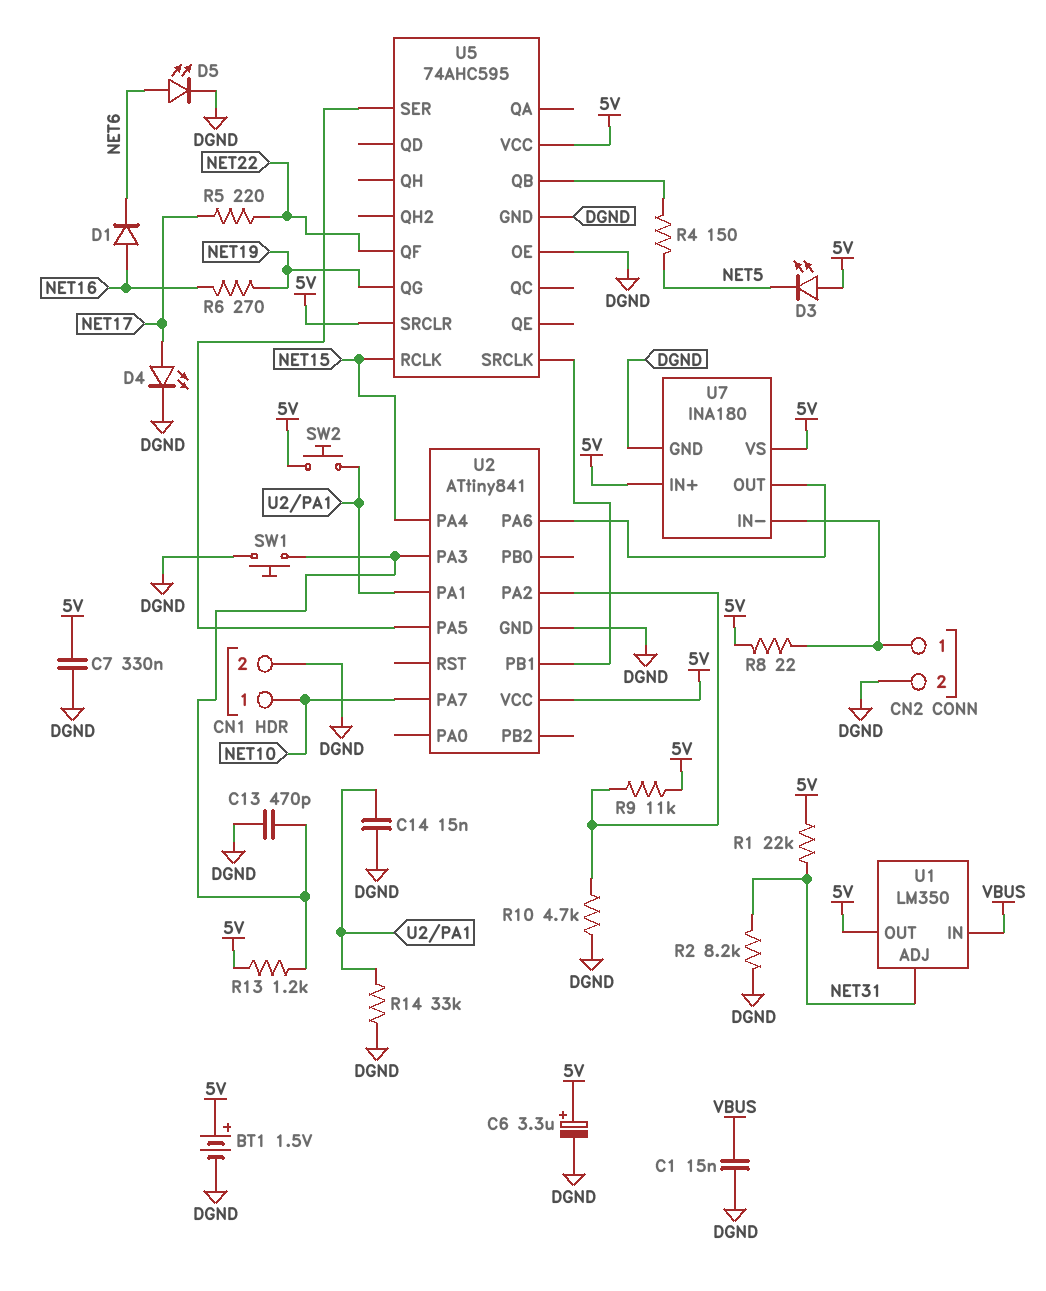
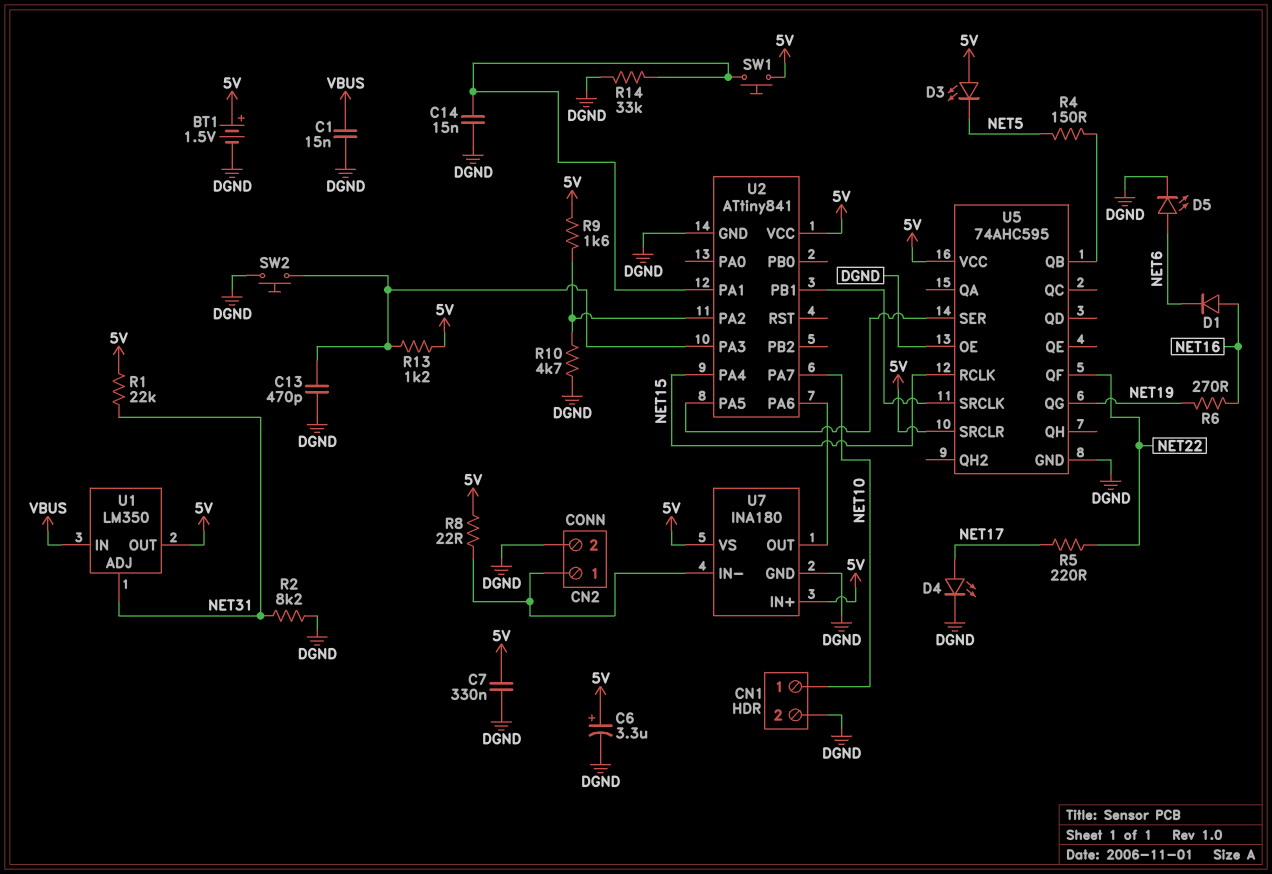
R9: 11k (5V, U2/PA2) -> 1.6k (5V, U2/PA2)
SW1: button (DGND, U2/PA3) -> button (5V, U2/PA1)
SW2: button (5V, U2/PA1) -> button (DGND, U2/PA3)

